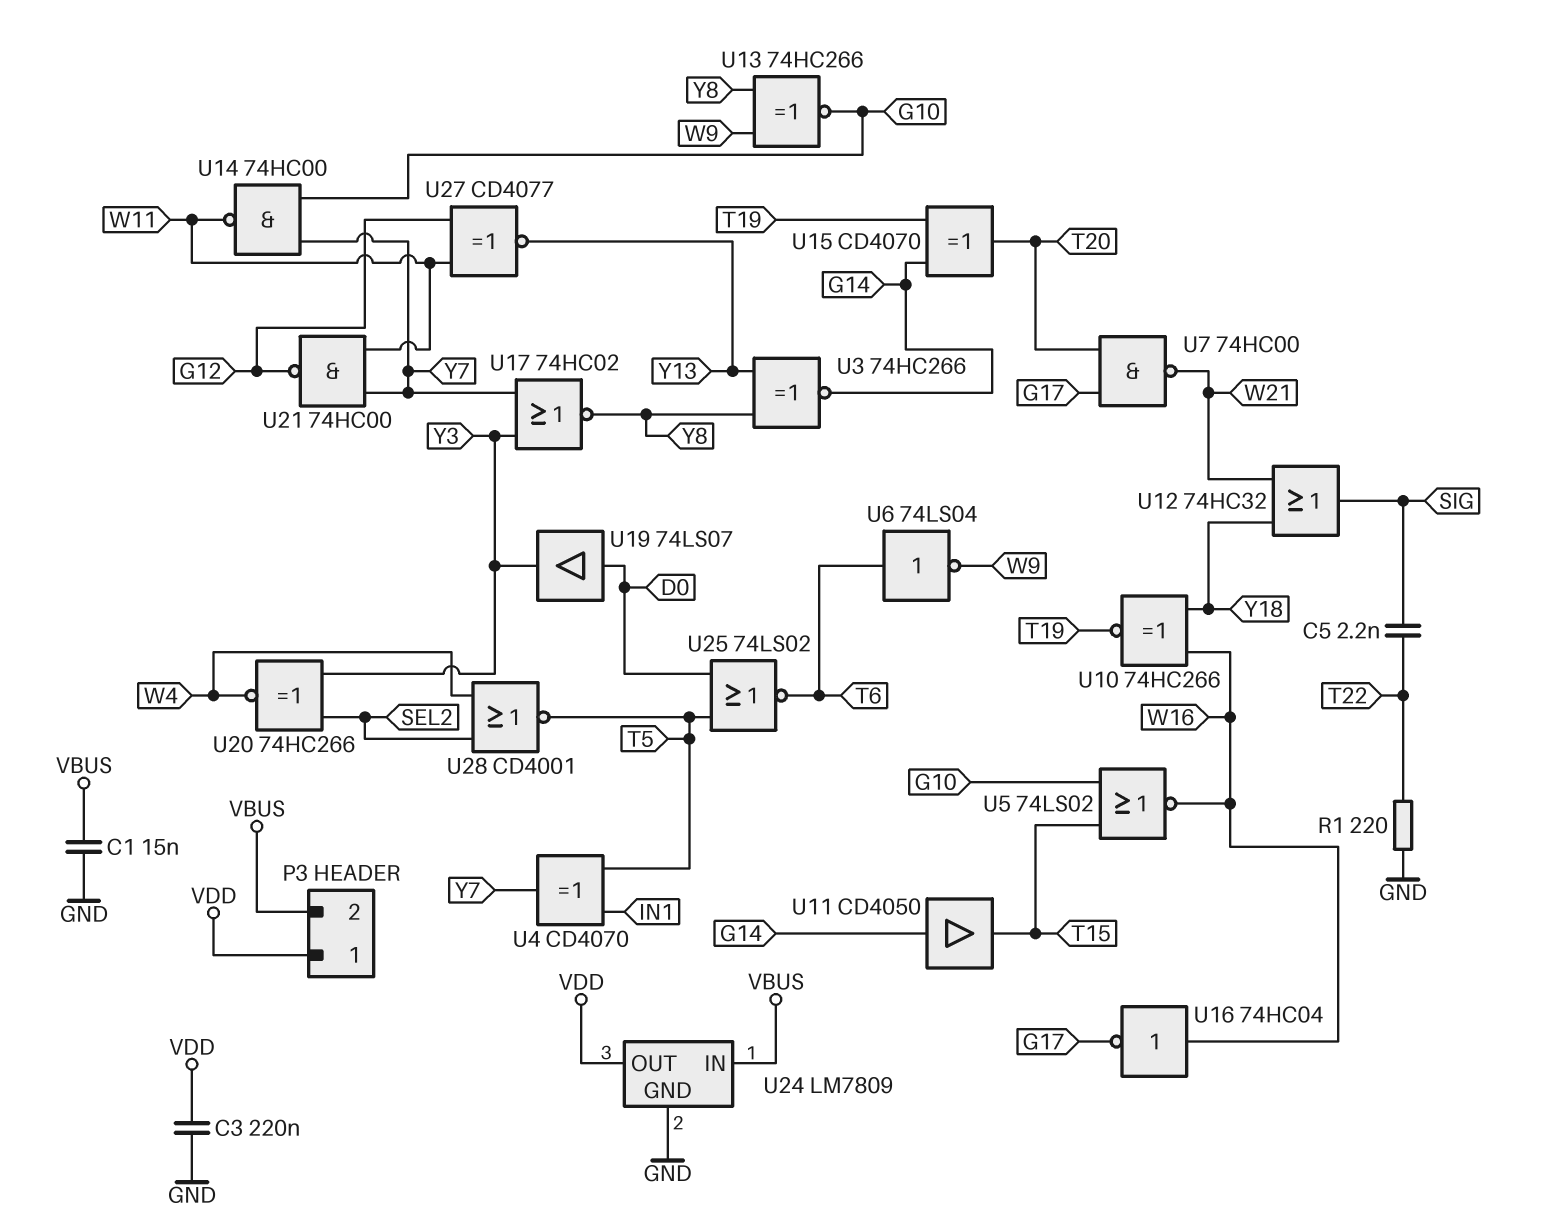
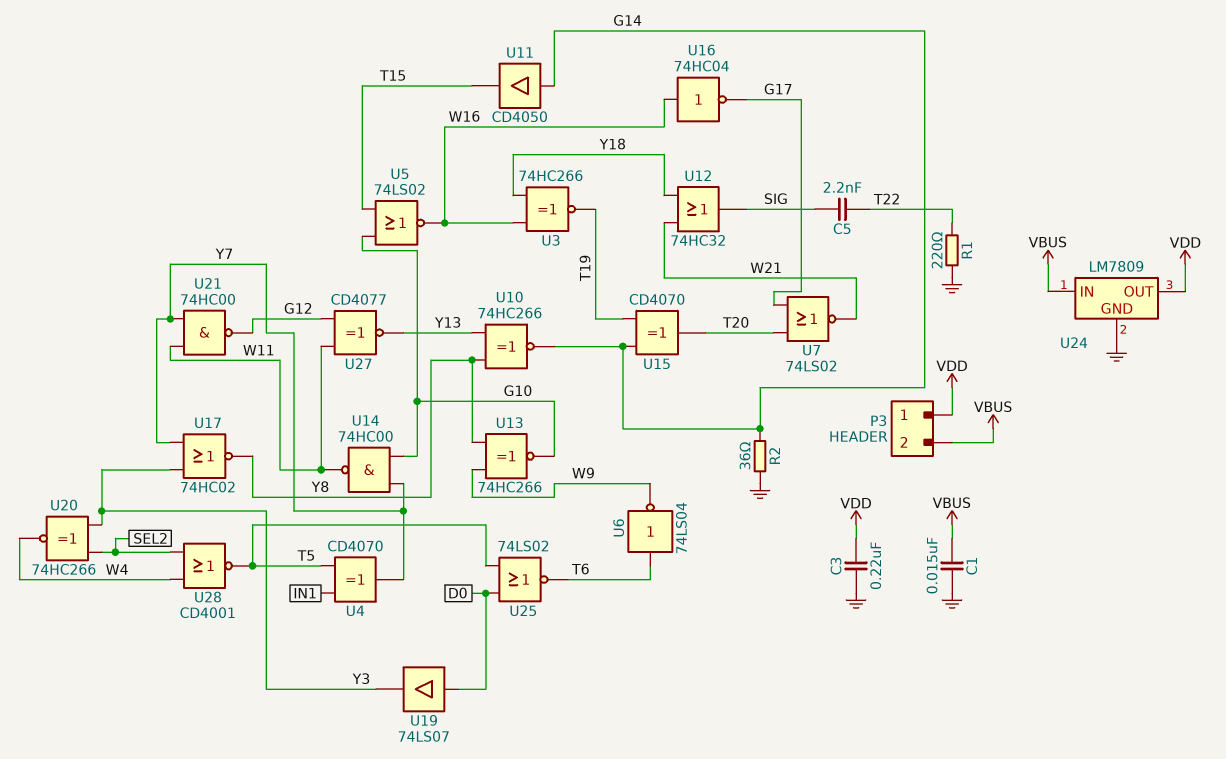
R2: none -> 36 (G14, GND)
U3: XNOR 74HC266 (in Y8, in Y13, out G14) -> XNOR 74HC266 (in W16, in Y18, out T19)
U7: NAND 74HC00 (in G17, in T20, out W21) -> NOR 74LS02 (in G17, in T20, out W21)
U10: XNOR 74HC266 (in W16, in Y18, out T19) -> XNOR 74HC266 (in Y8, in Y13, out G14)

